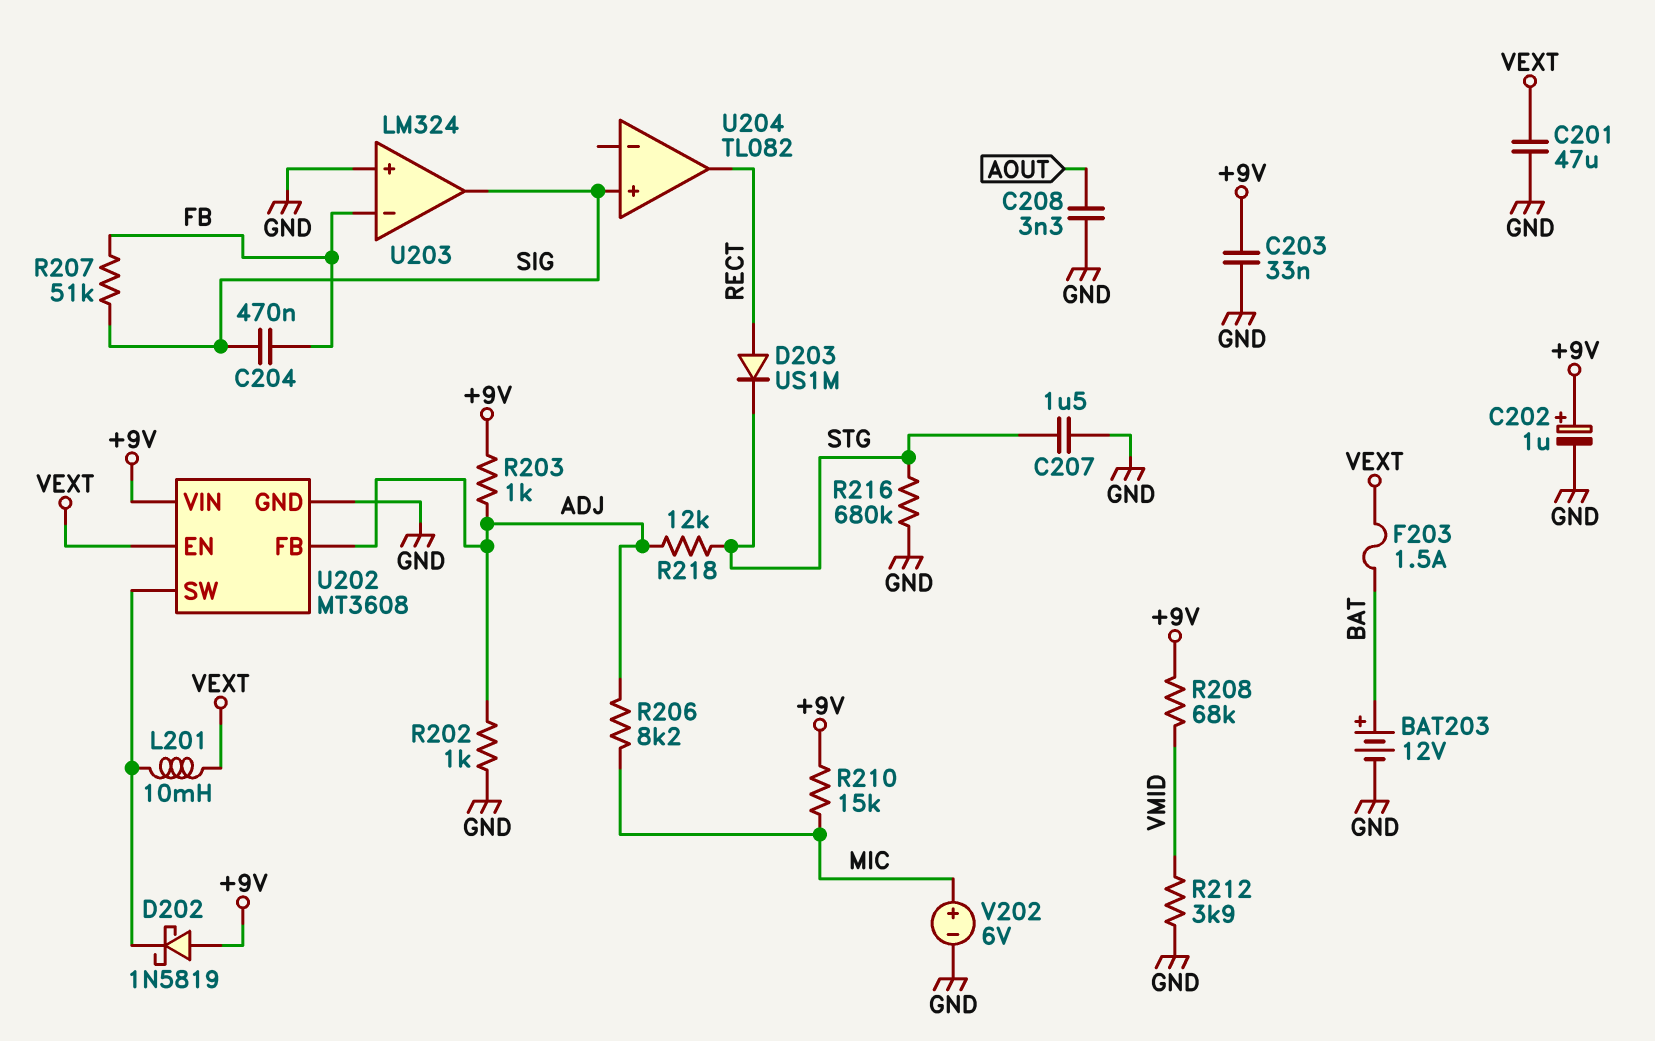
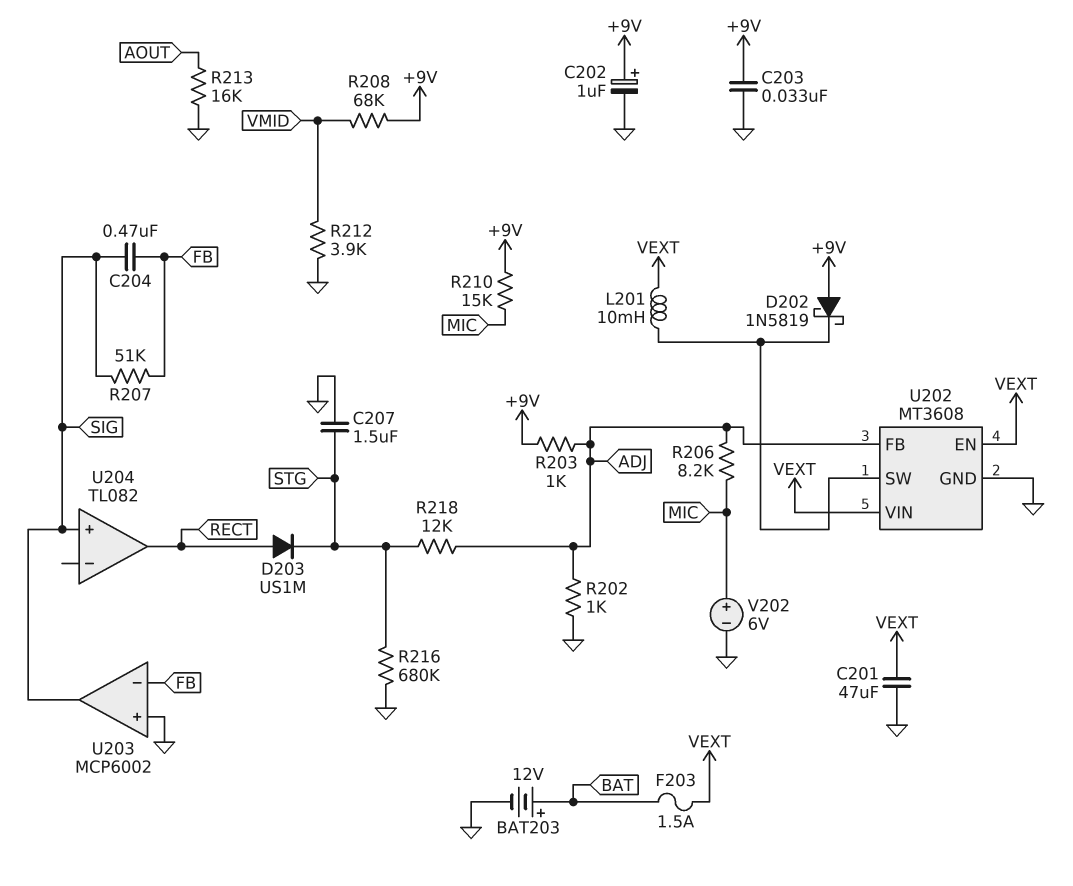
C208: 3.3nF (AOUT, GND) -> none
R213: none -> 16k (AOUT, GND)
U202 pin VIN: +9V -> VEXT
U203: LM324 -> MCP6002

